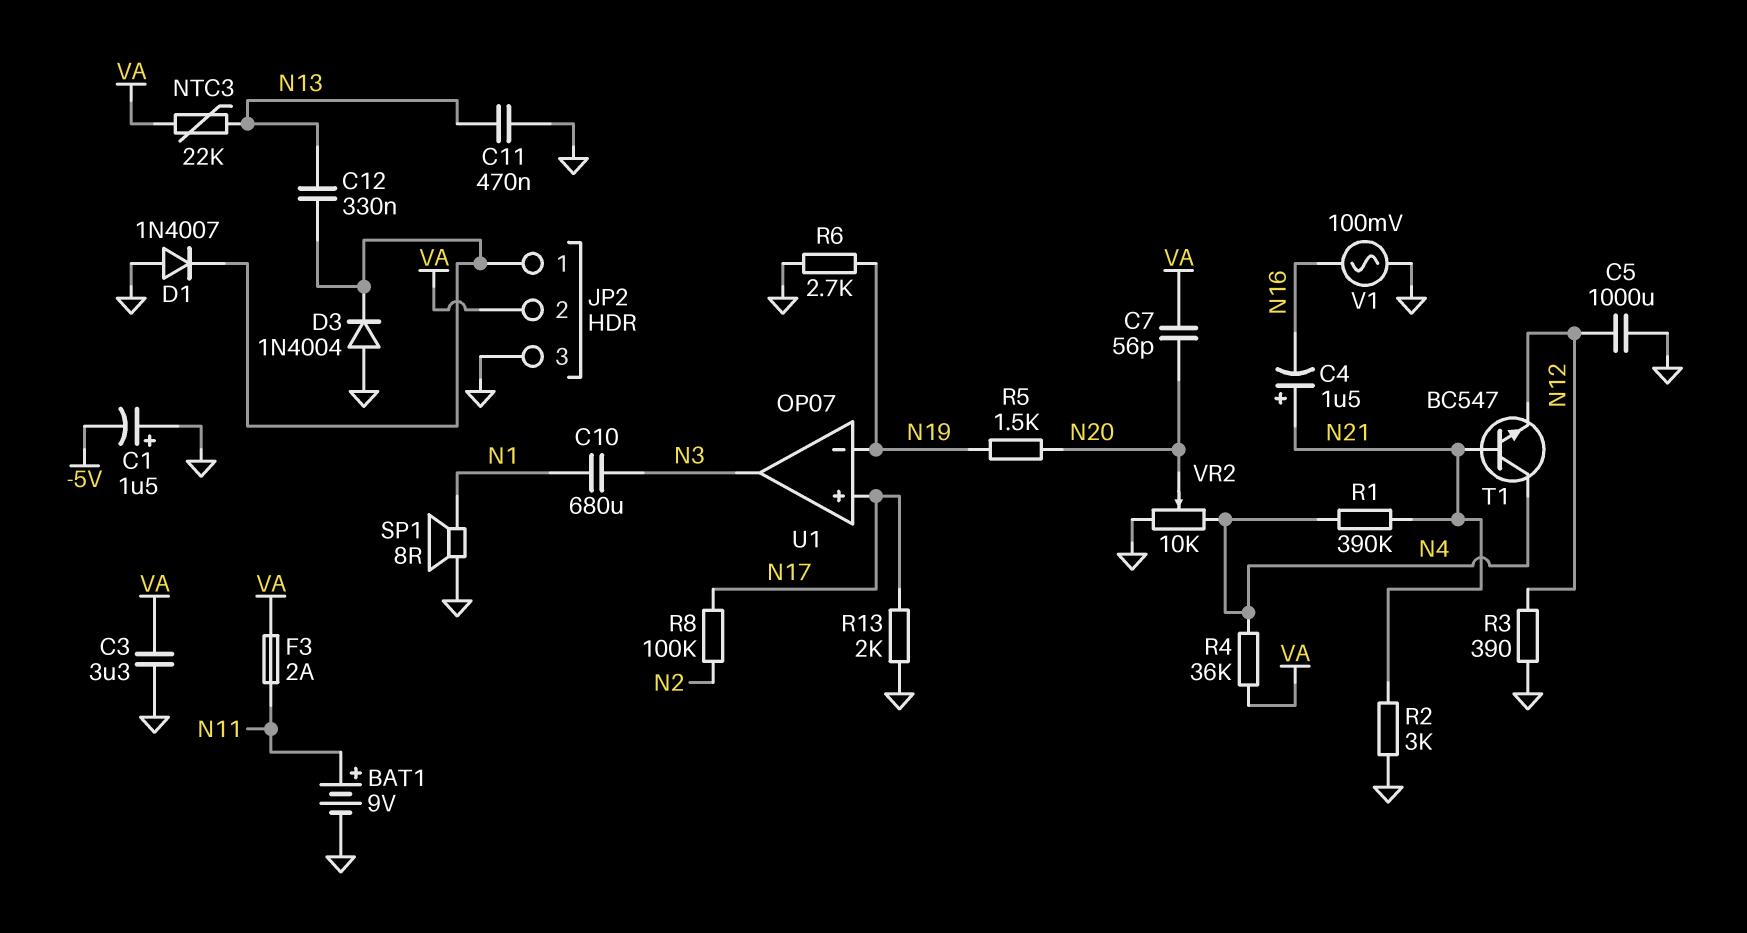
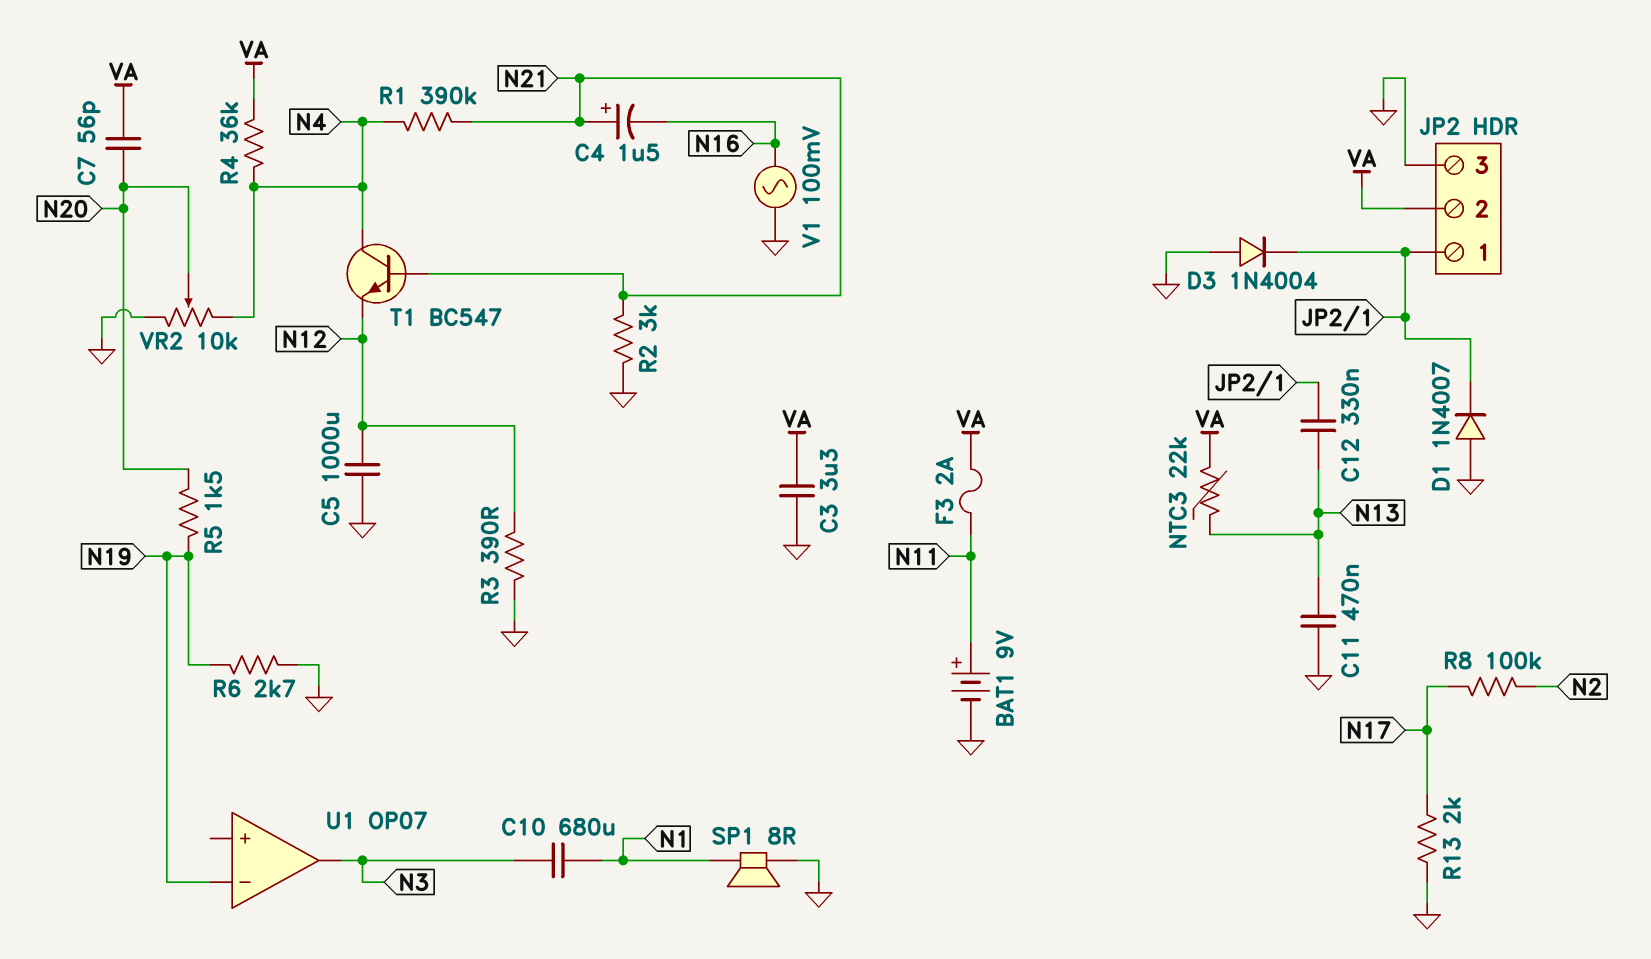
C1: 1.5uF (plus GND, minus -5V) -> none
U1 pin in+: N17 -> none

